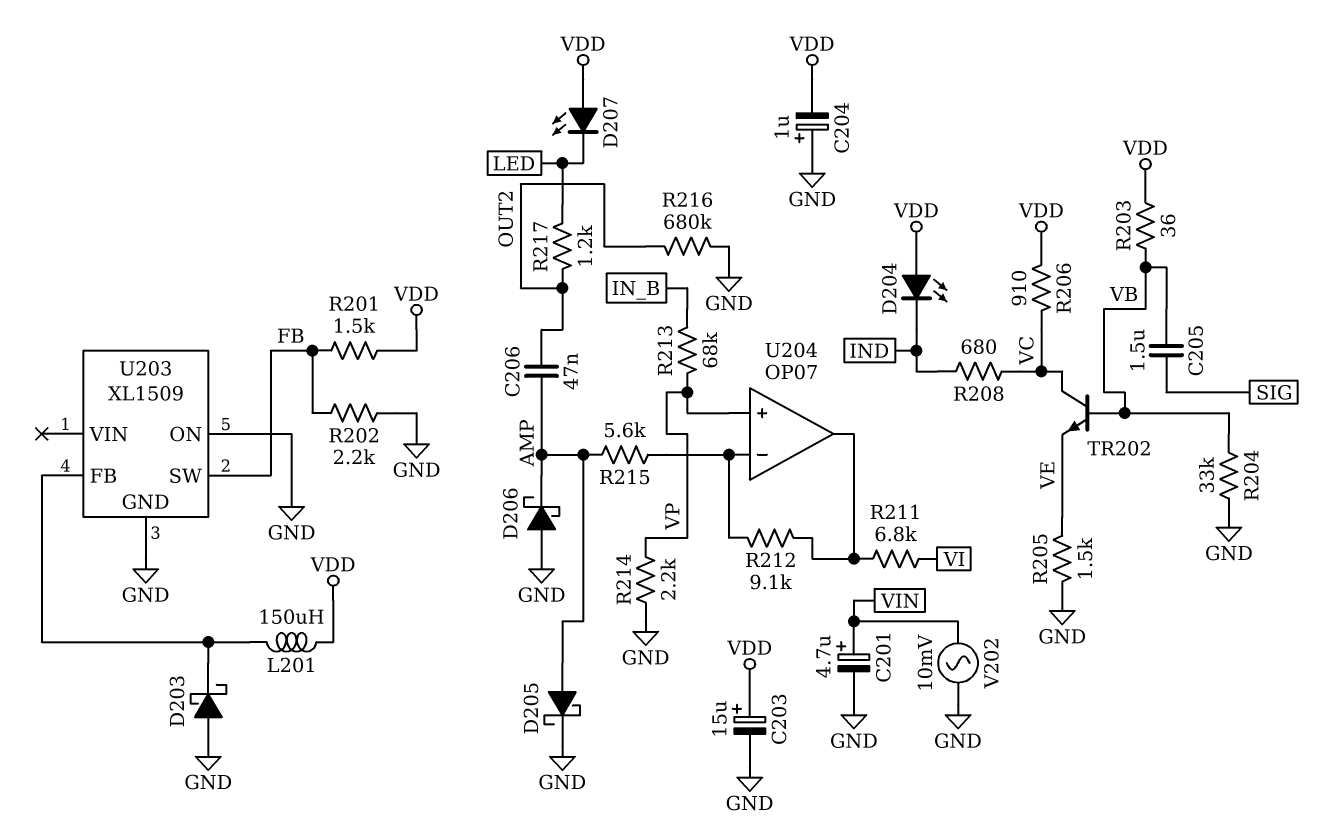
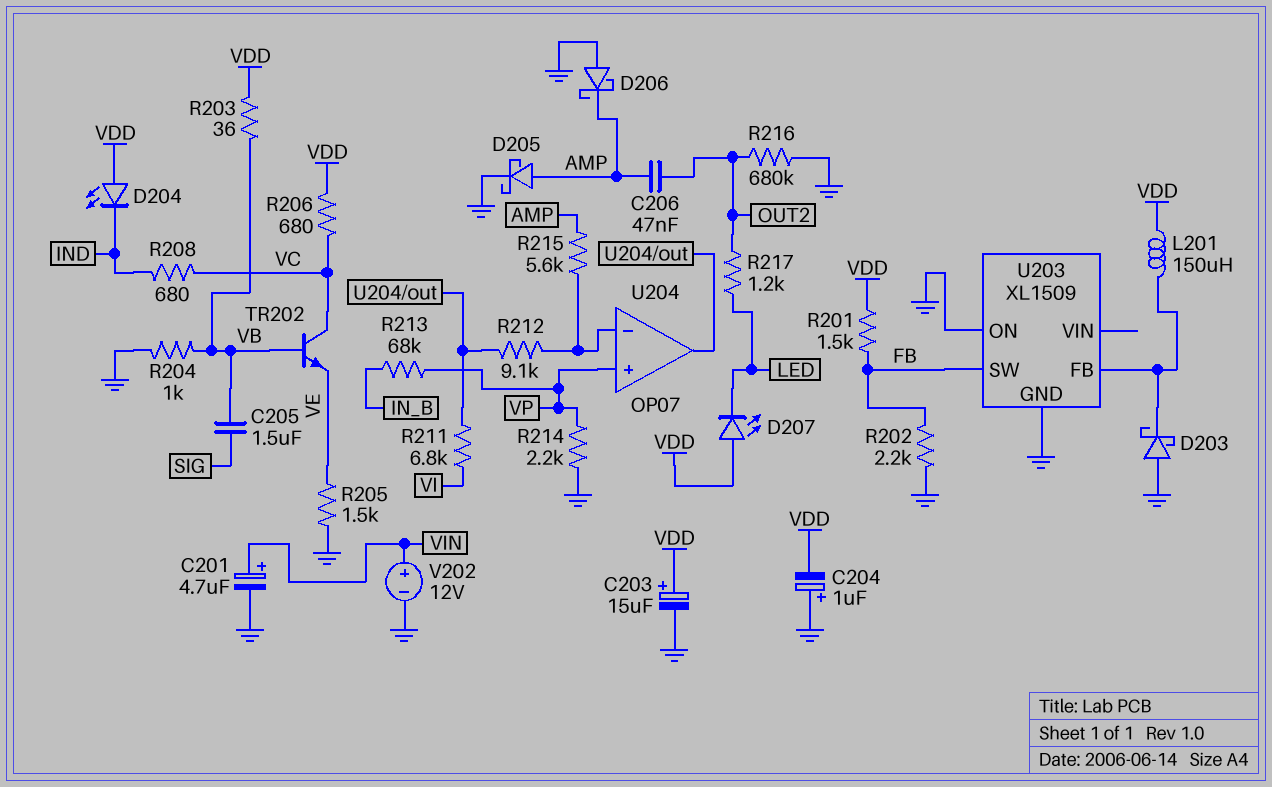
R204: 33k (GND, VB) -> 1k (GND, VB)
R206: 910 (VC, VDD) -> 680 (VC, VDD)
V202: AC 10mV (GND, VIN) -> 12V (plus VIN, minus GND)

